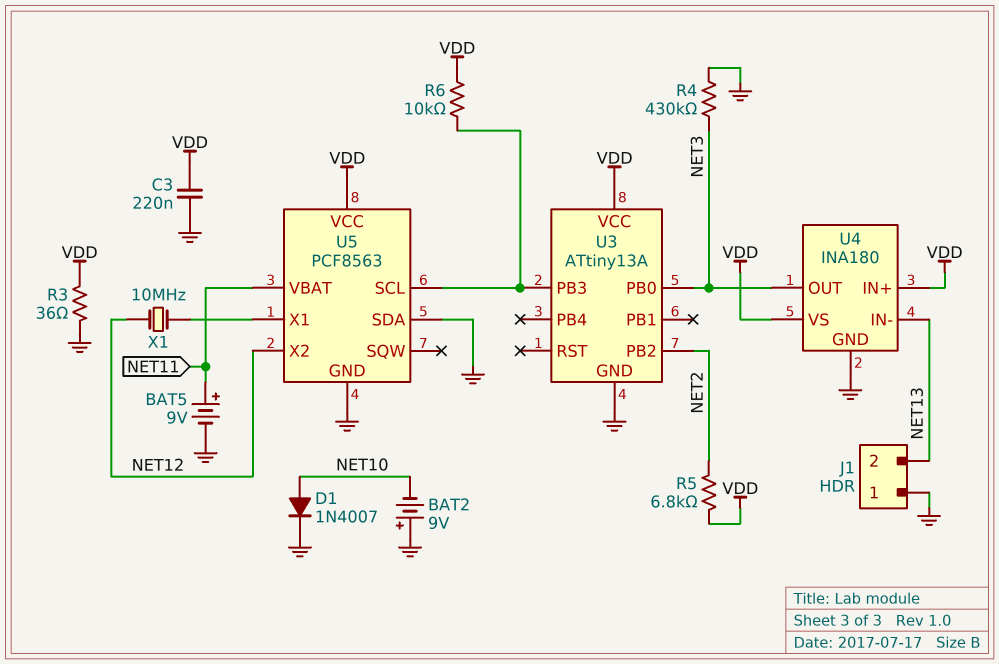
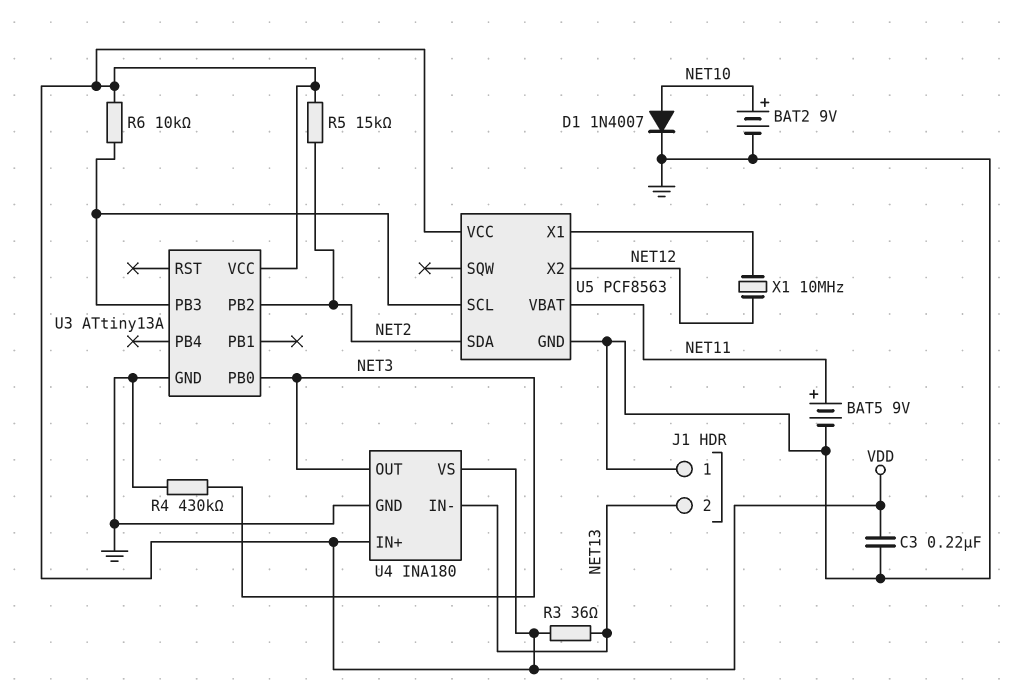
BAT2: 9V (plus GND, minus NET10) -> 9V (plus NET10, minus GND)
R3: 36 (GND, VDD) -> 36 (NET13, VDD)
R5: 6.8k (NET2, VDD) -> 15k (NET2, VDD)
U5 pin SDA: GND -> NET2

